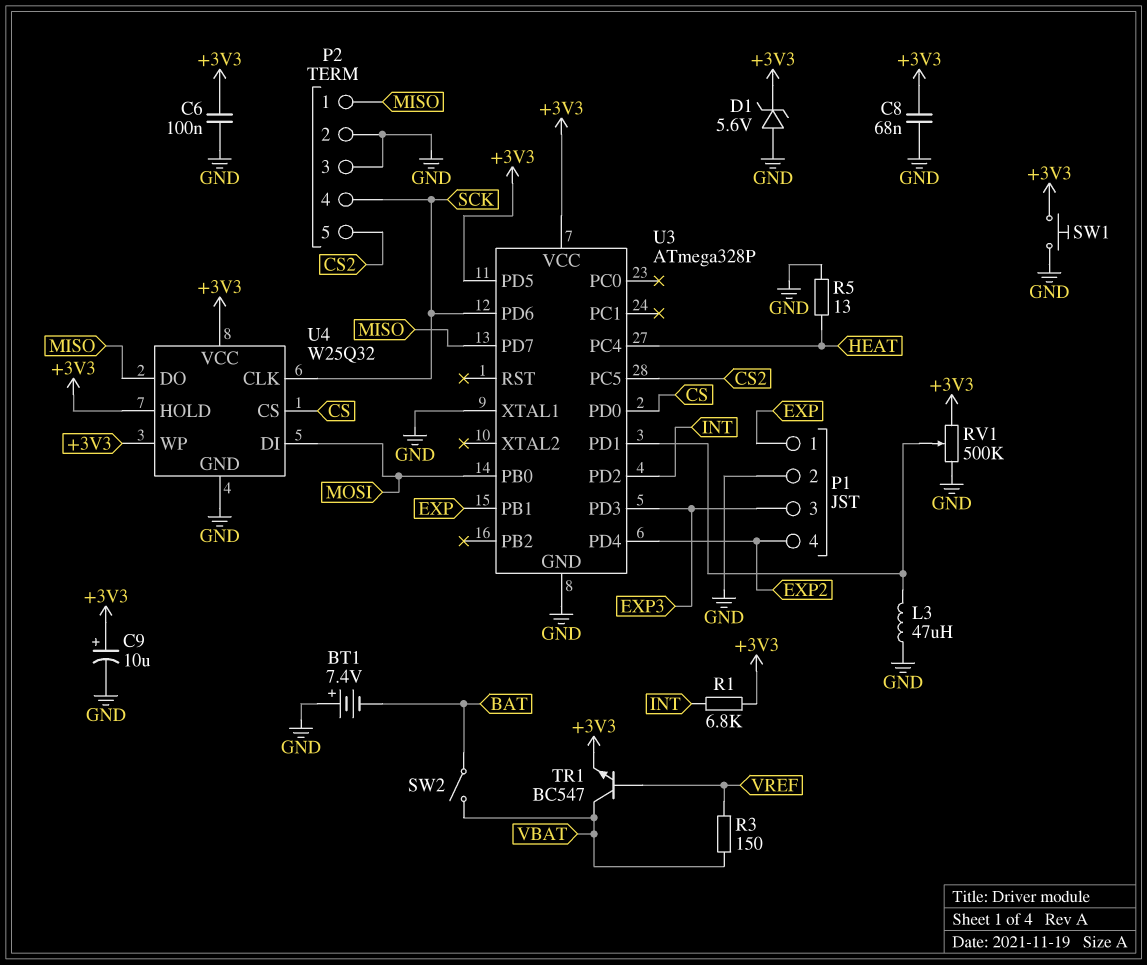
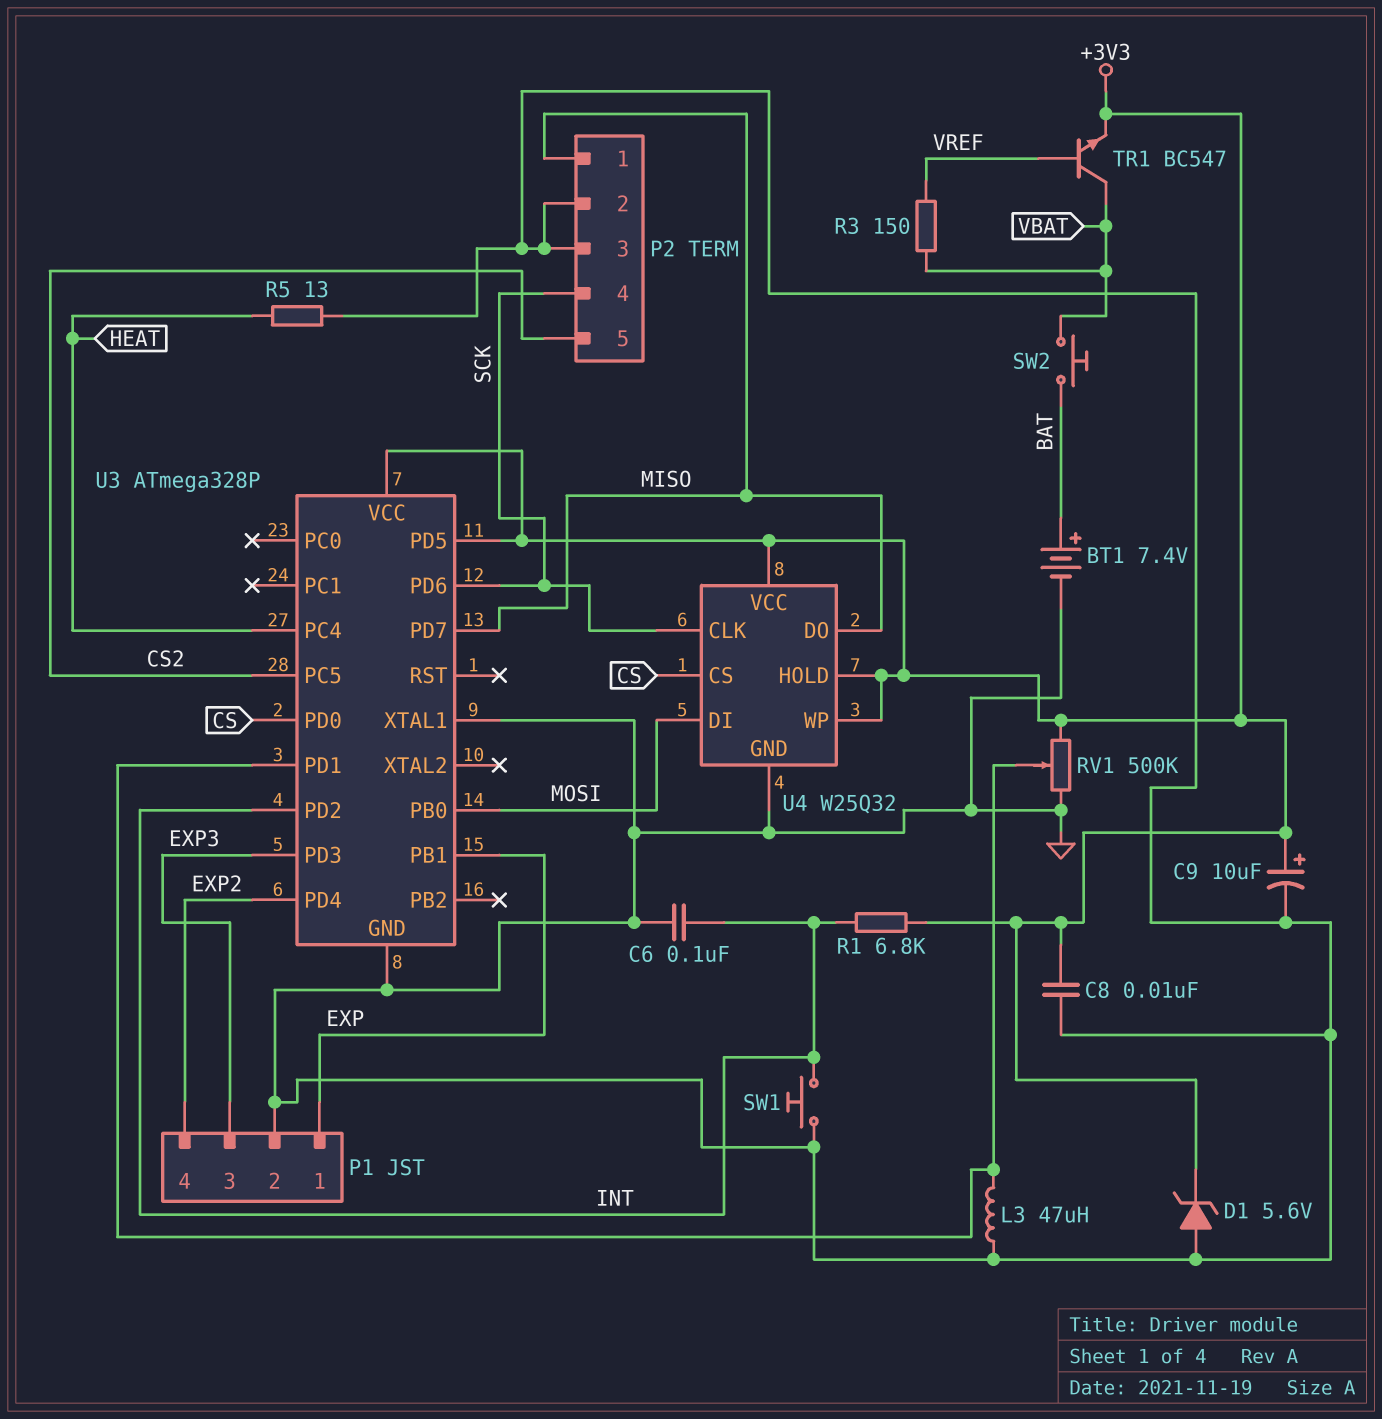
BT1: 7.4V (plus GND, minus BAT) -> 7.4V (plus BAT, minus GND)
C6: 100nF (+3V3, GND) -> 100nF (GND, INT)
C8: 68nF (+3V3, GND) -> 10nF (+3V3, GND)
SW1: button (+3V3, GND) -> button (GND, INT)
SW2: switch (BAT, VBAT) -> button (BAT, VBAT)

